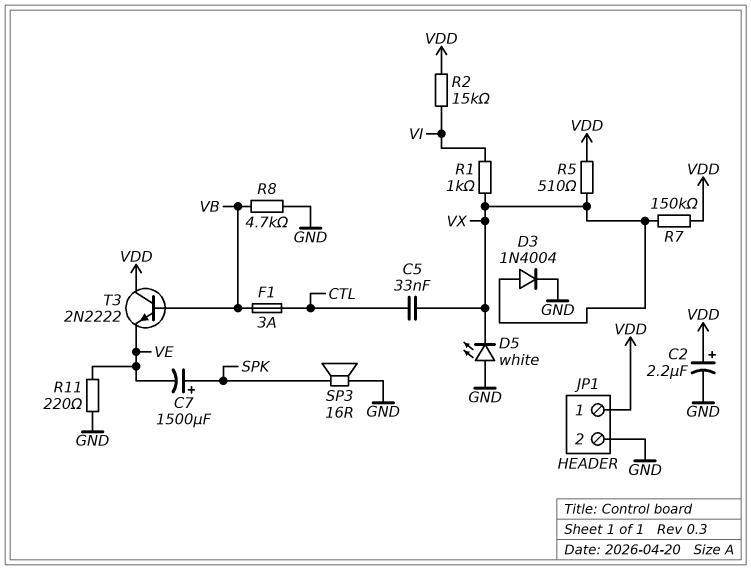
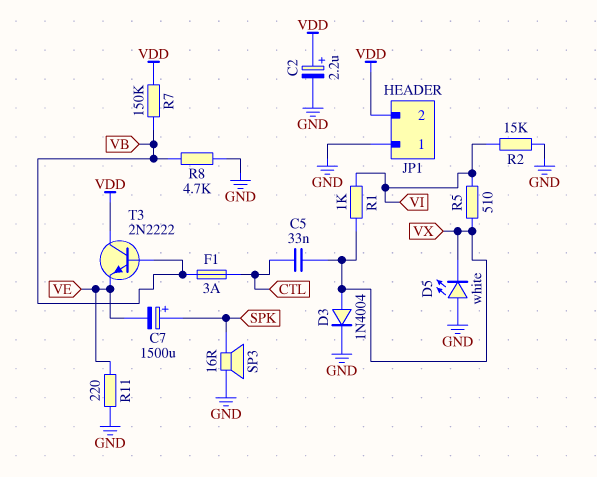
JP1 pin 1: VDD -> GND
JP1 pin 2: GND -> VDD
R2: 15k (VDD, VI) -> 15k (GND, VI)
R5: 510 (VDD, VX) -> 510 (VI, VX)
R7: 150k (VDD, VX) -> 150k (VB, VDD)

